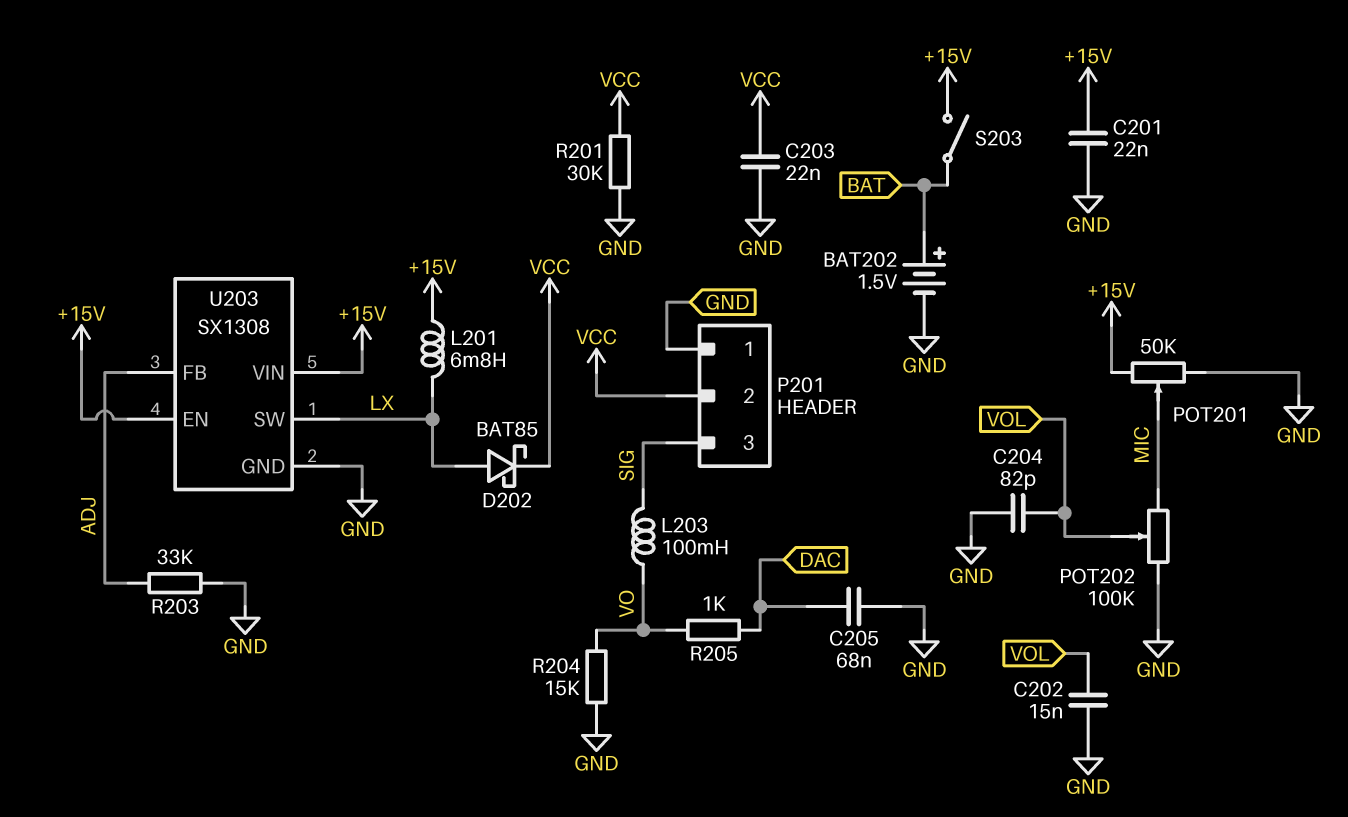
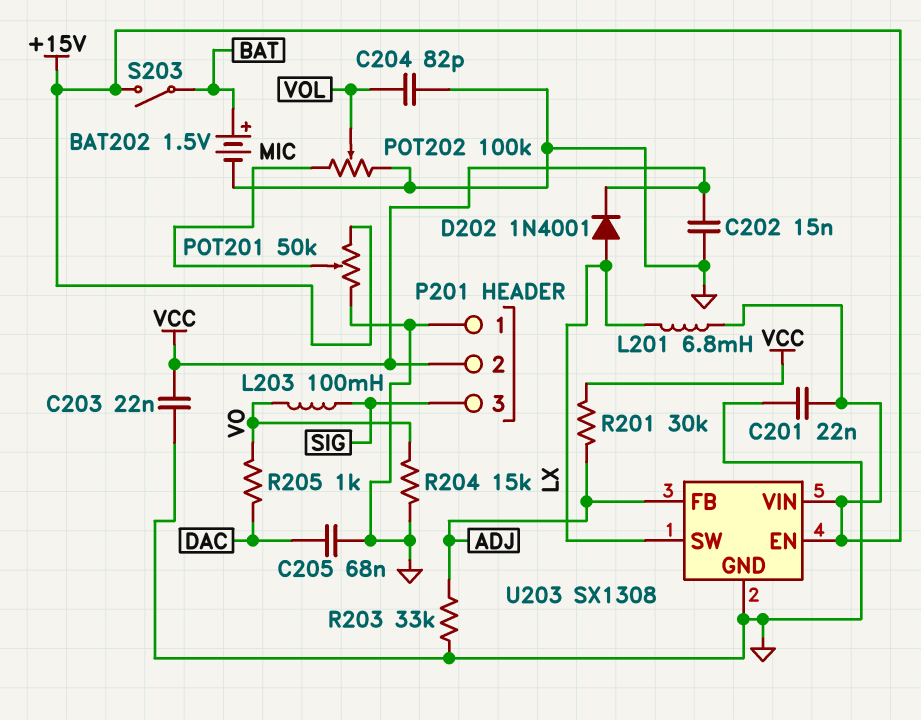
C202: 15nF (GND, VOL) -> 15nF (GND, VCC)
D202: schottky BAT85 (A LX, K VCC) -> diode 1N4001 (A LX, K VCC)
R201: 30k (GND, VCC) -> 30k (ADJ, VCC)

